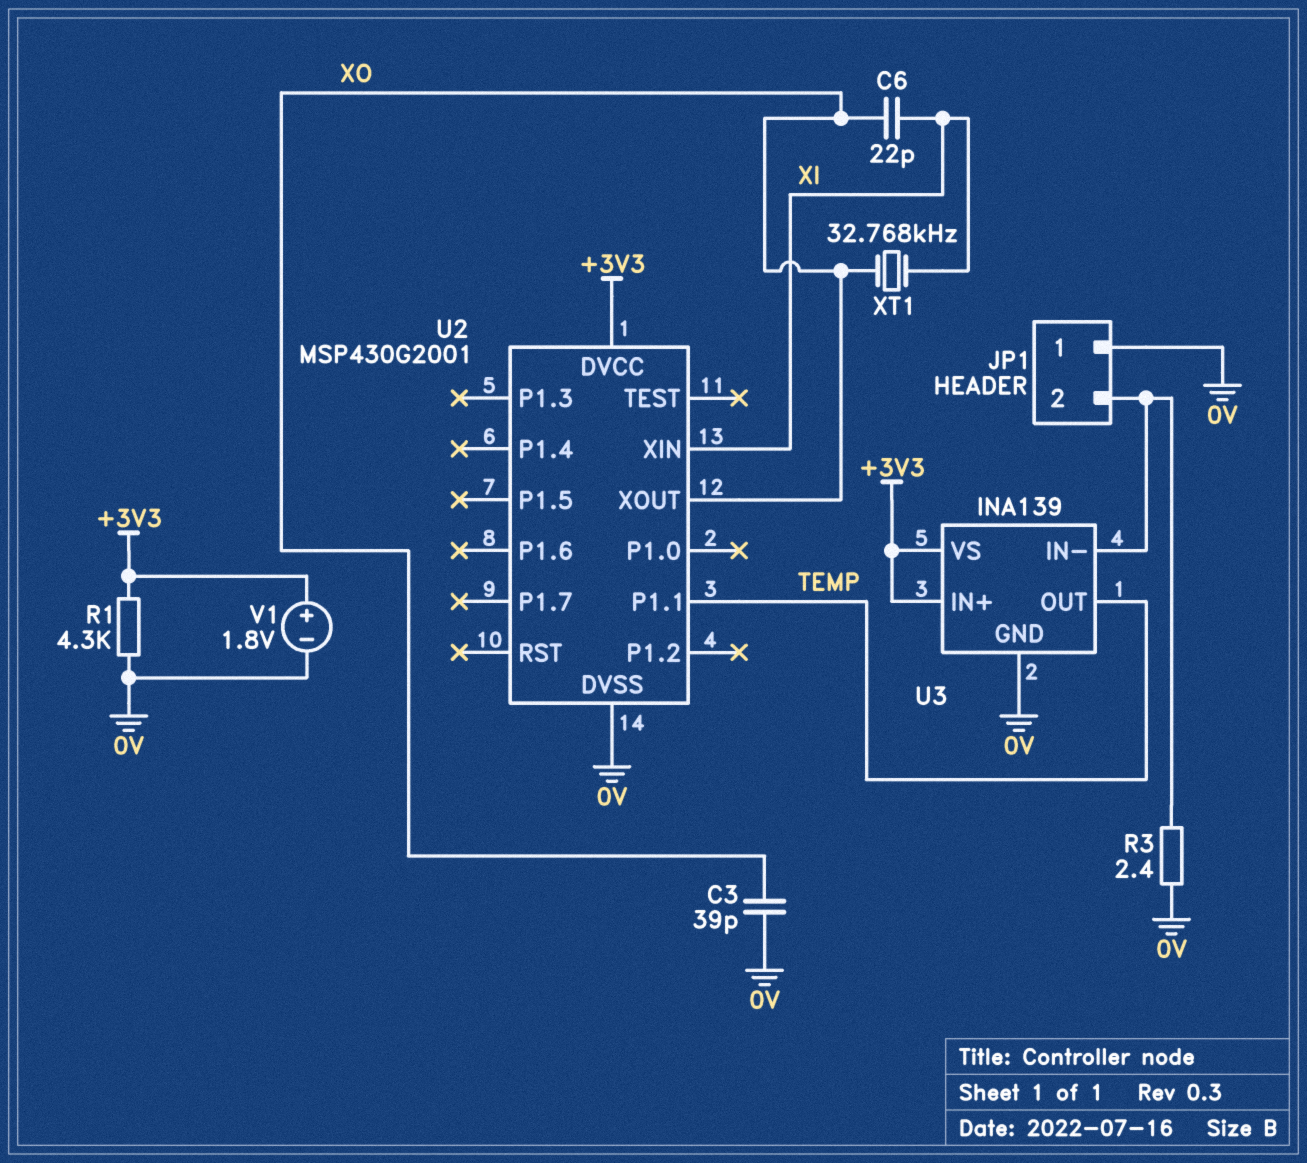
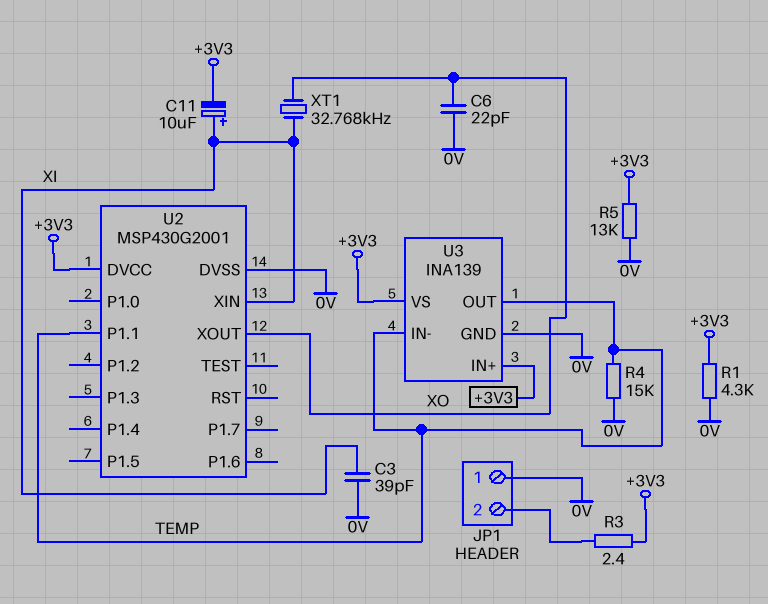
C3: 39pF (0V, XO) -> 39pF (0V, XI)
C6: 22pF (XI, XO) -> 22pF (0V, XO)
C11: none -> 10uF (plus XI, minus +3V3)
R3: 2.4 (0V, JP1/2) -> 2.4 (+3V3, JP1/2)
R4: none -> 15k (0V, TEMP)
R5: none -> 13k (+3V3, 0V)
U3 pin IN-: JP1/2 -> TEMP
V1: 1.8V (plus +3V3, minus 0V) -> none

